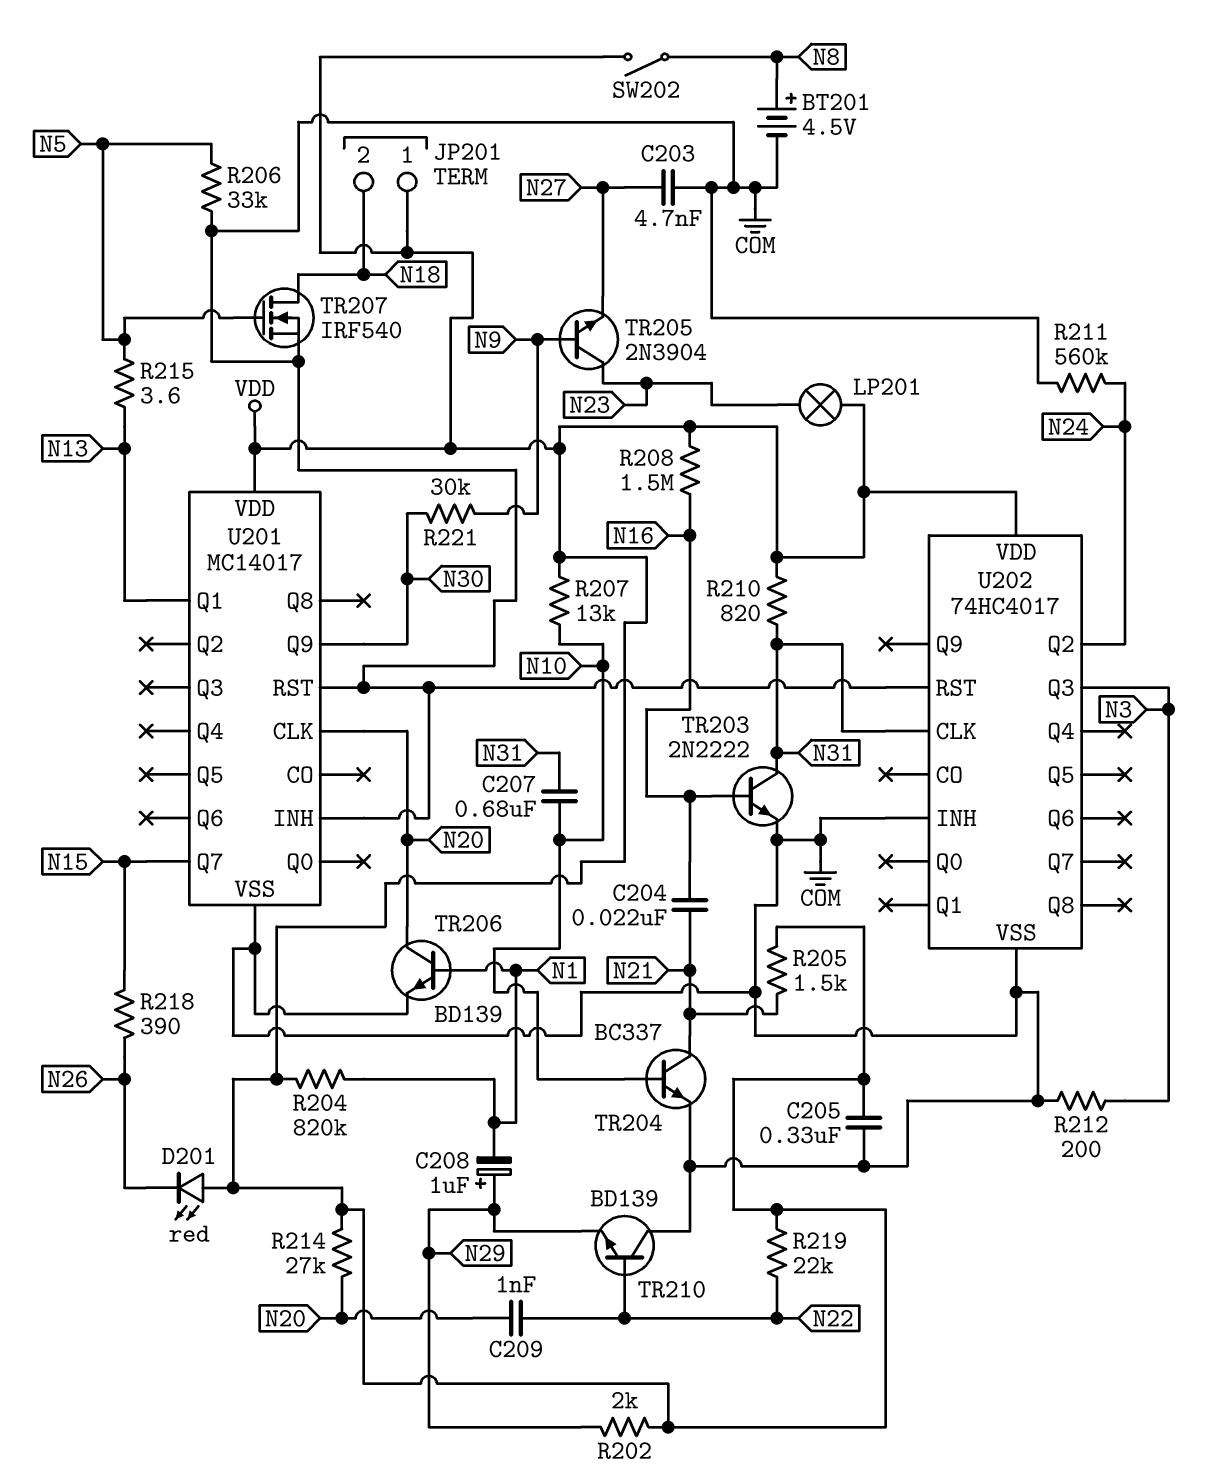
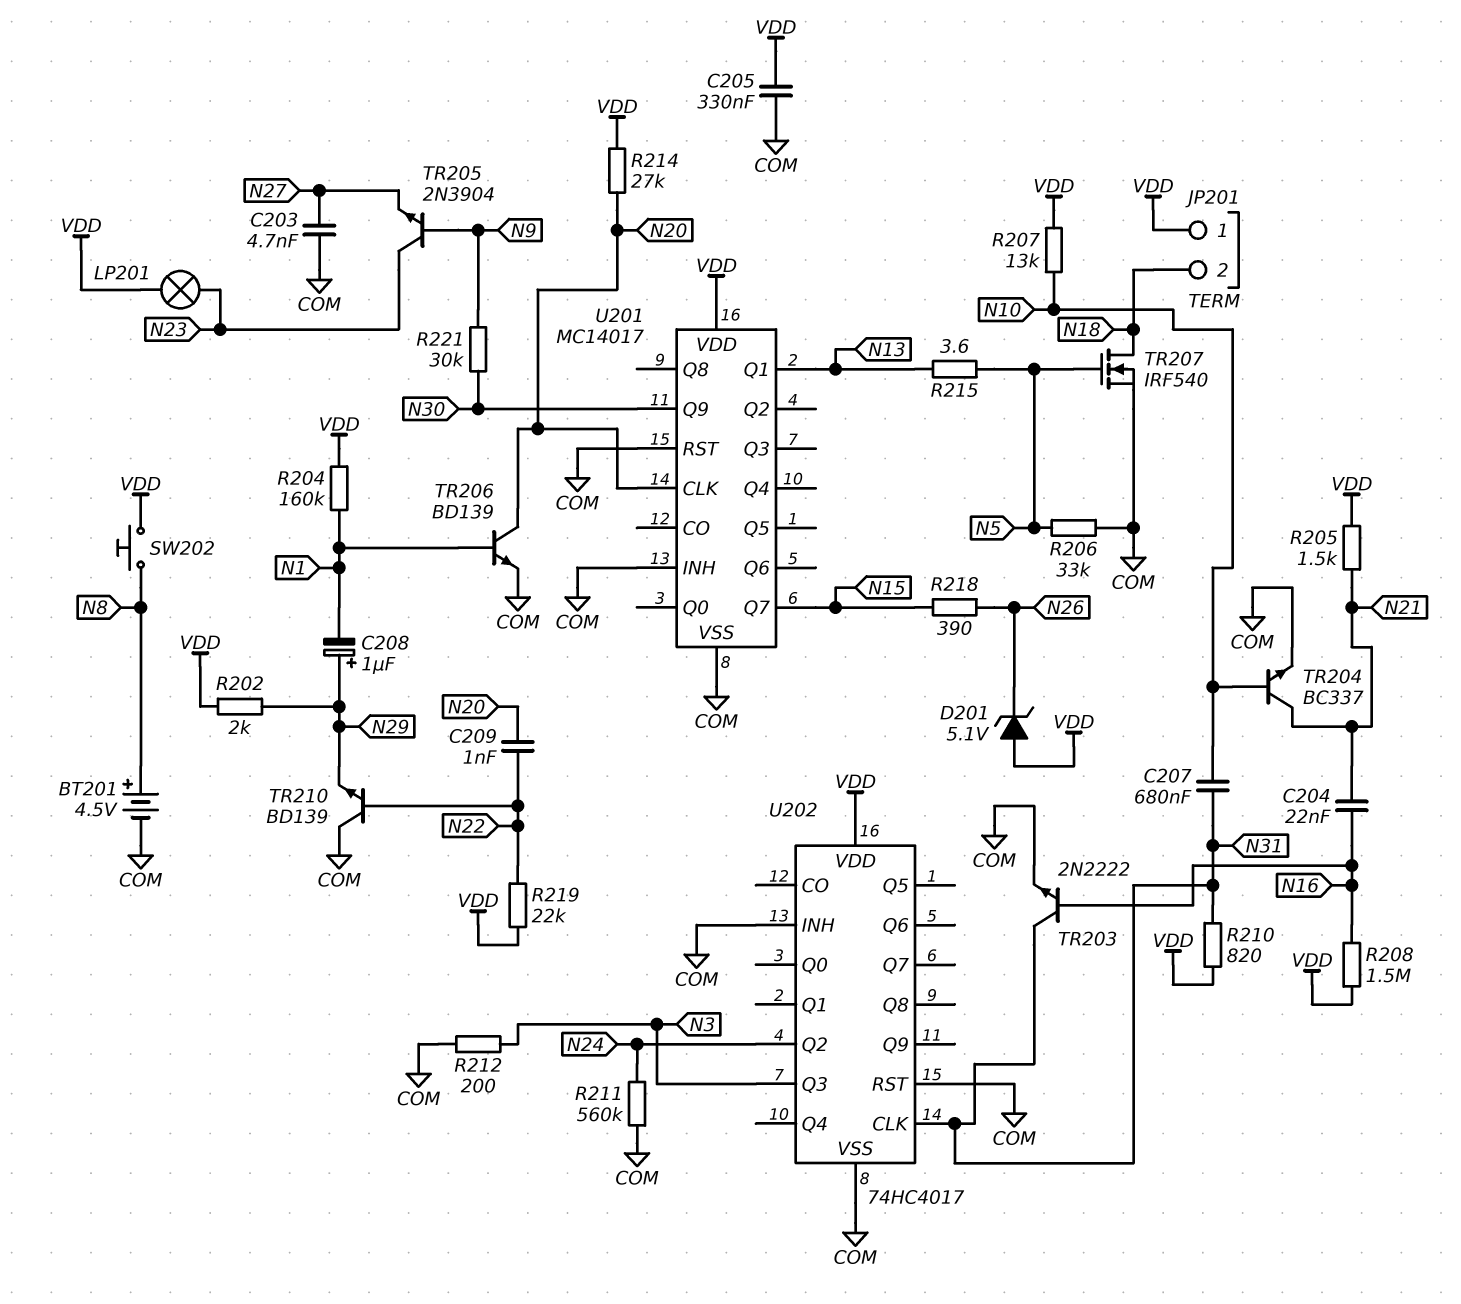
D201: LED red (A VDD, K N26) -> zener 5.1V (A VDD, K N26)
R204: 820k (N1, VDD) -> 160k (N1, VDD)
SW202: switch (N8, VDD) -> button (N8, VDD)

